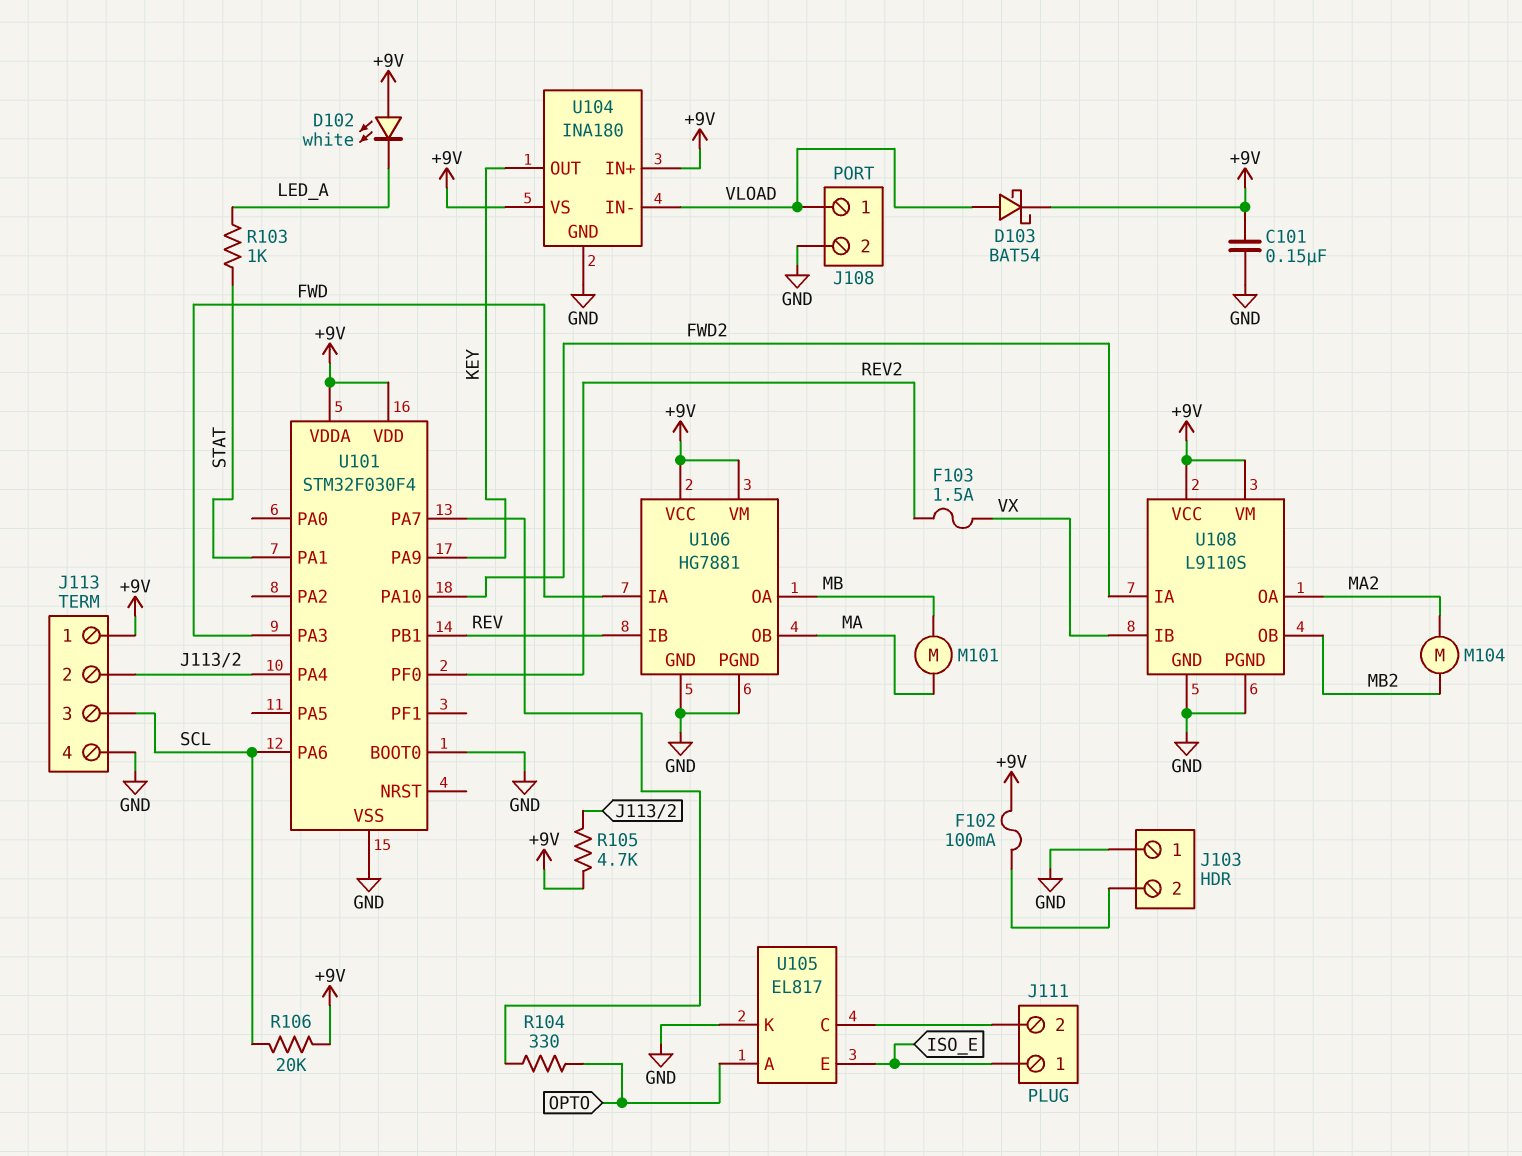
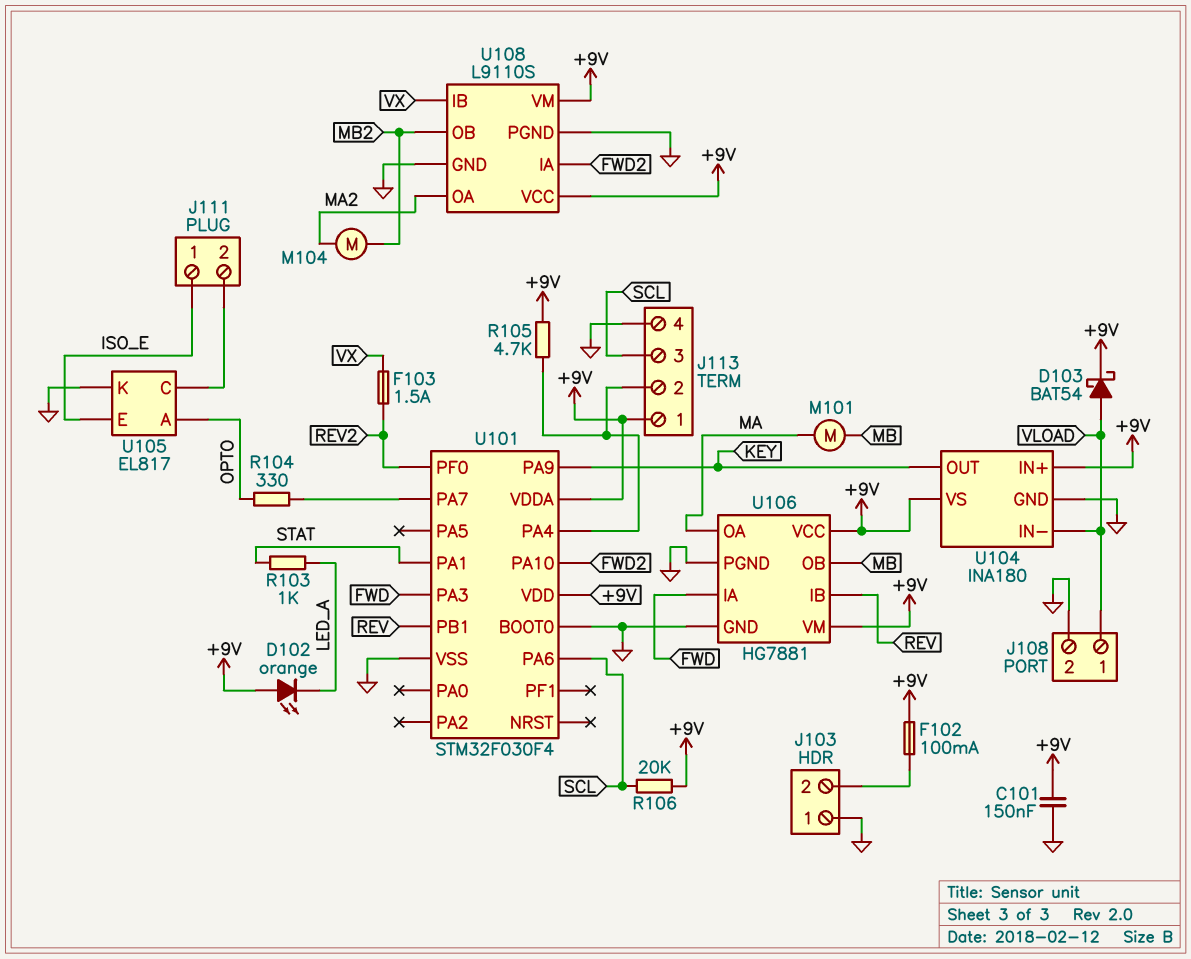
D102: LED white (A +9V, K LED_A) -> LED orange (A +9V, K LED_A)
U106 pin OA: MB -> MA
U106 pin OB: MA -> MB

